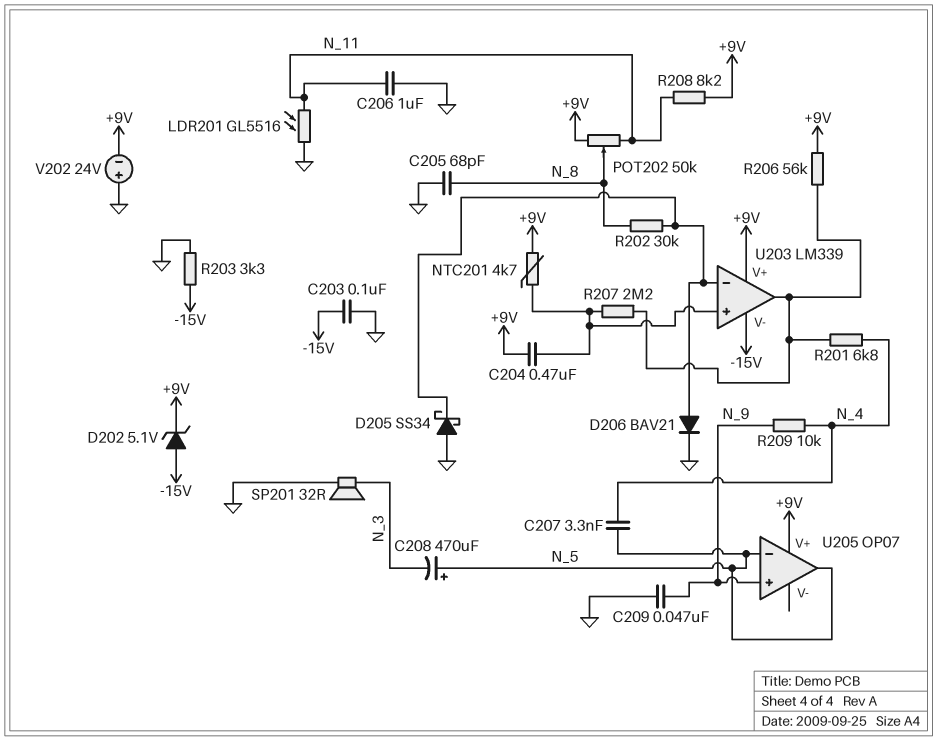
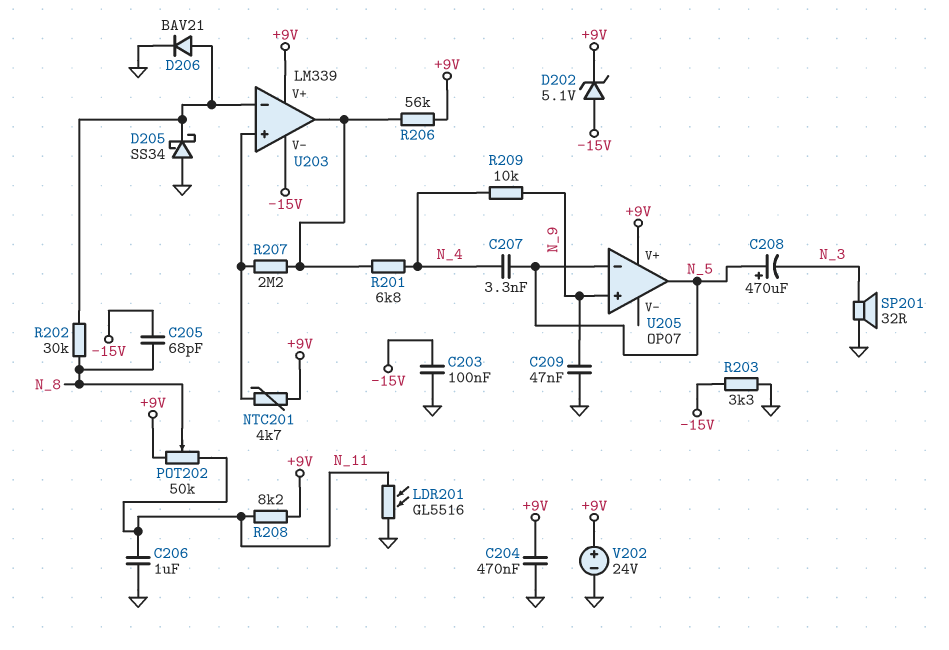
C204: 470nF (+9V, U203/in+) -> 470nF (+9V, GND)
C205: 68pF (GND, N_8) -> 68pF (-15V, N_8)
V202: 24V (plus GND, minus +9V) -> 24V (plus +9V, minus GND)

